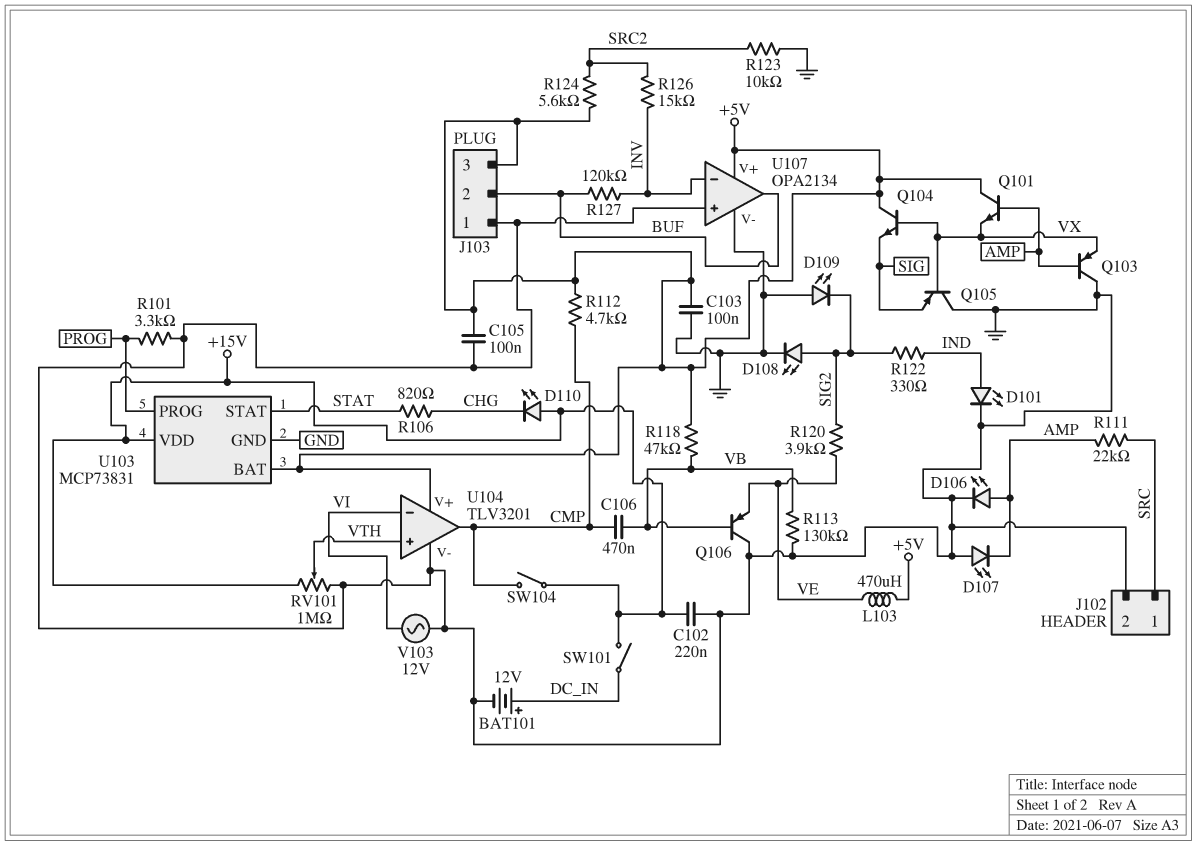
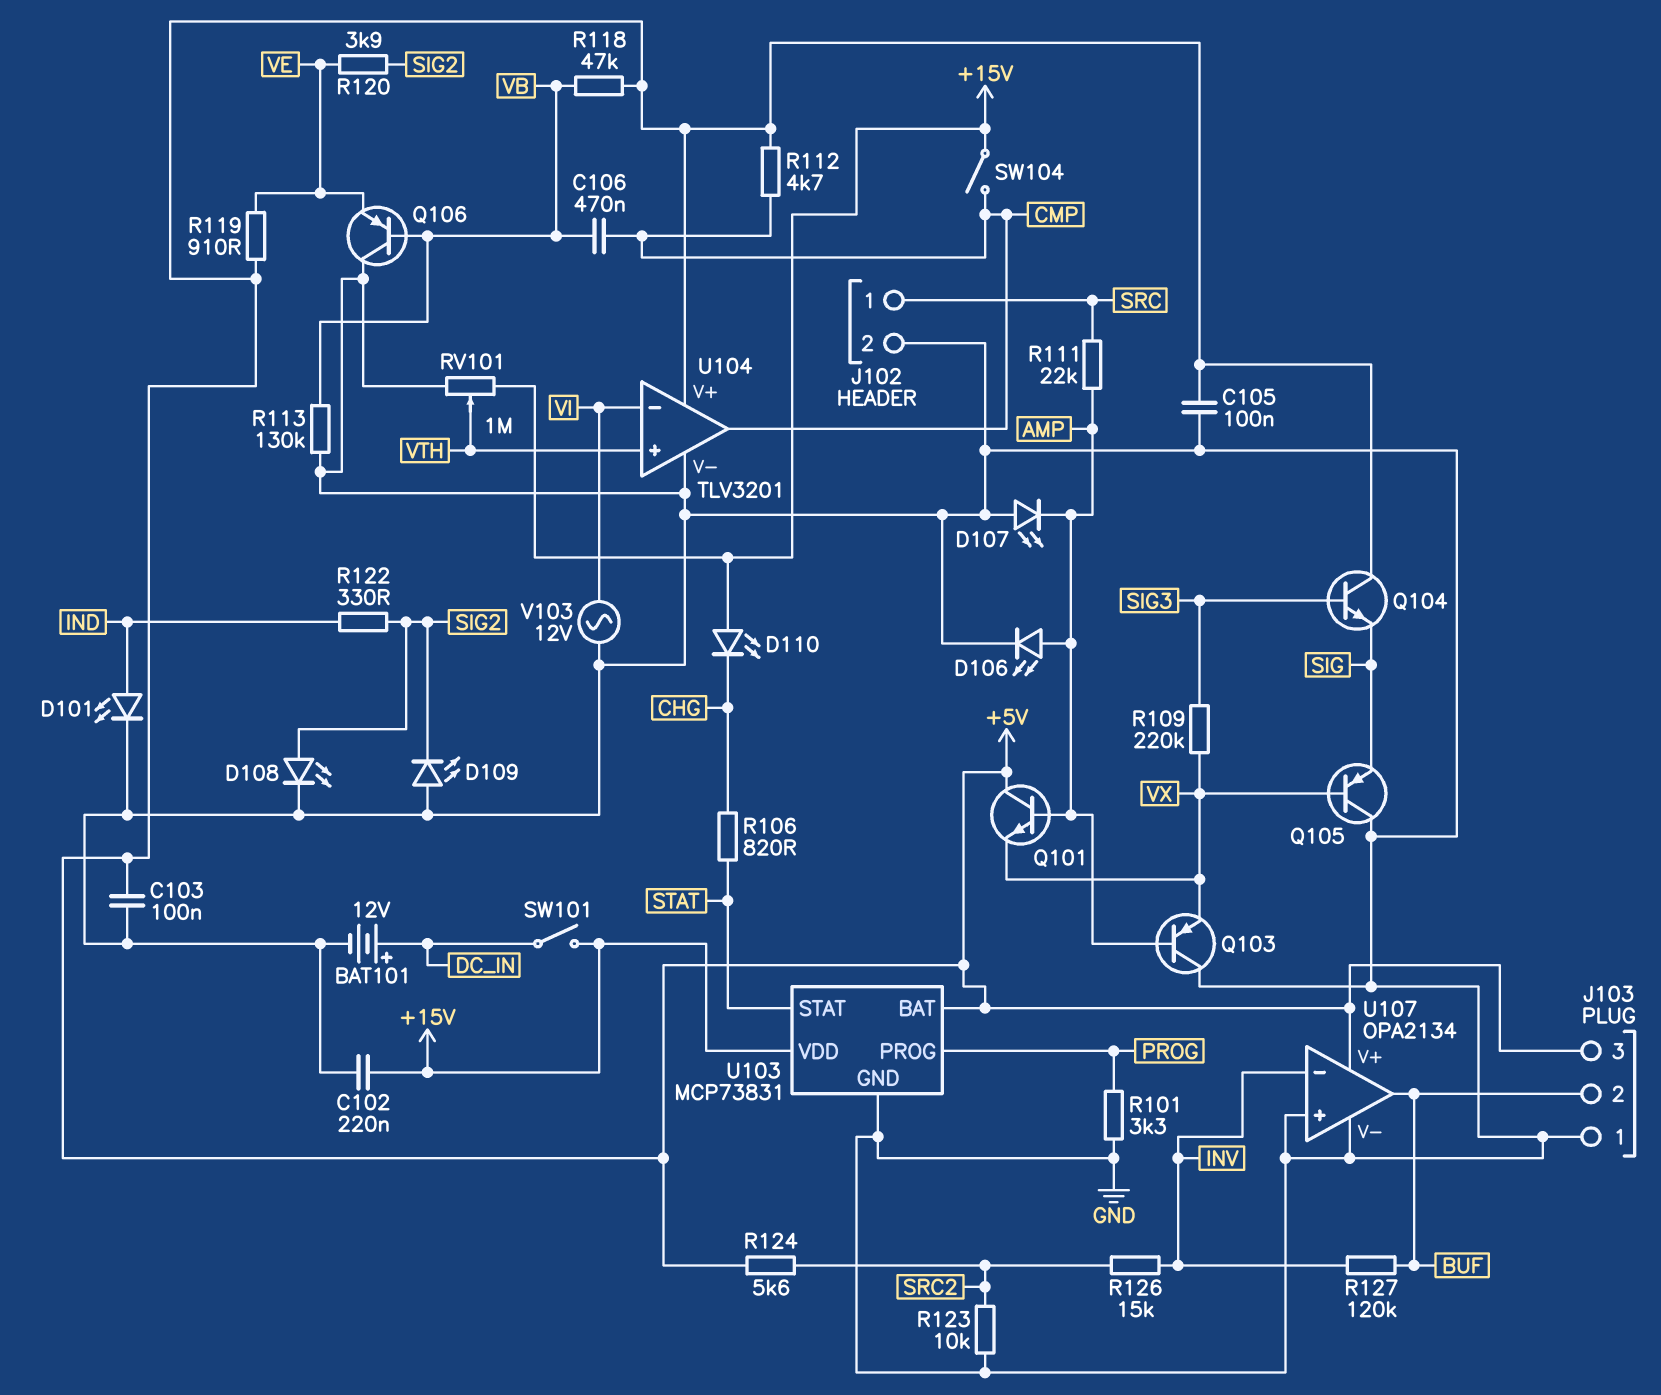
L103: 470uH (+5V, VE) -> none
Q104: NPN (B VX, C +5V, E SIG) -> NPN (B SIG3, C +5V, E SIG)
R109: none -> 220k (SIG3, VX)
R119: none -> 910 (+5V, VE)

